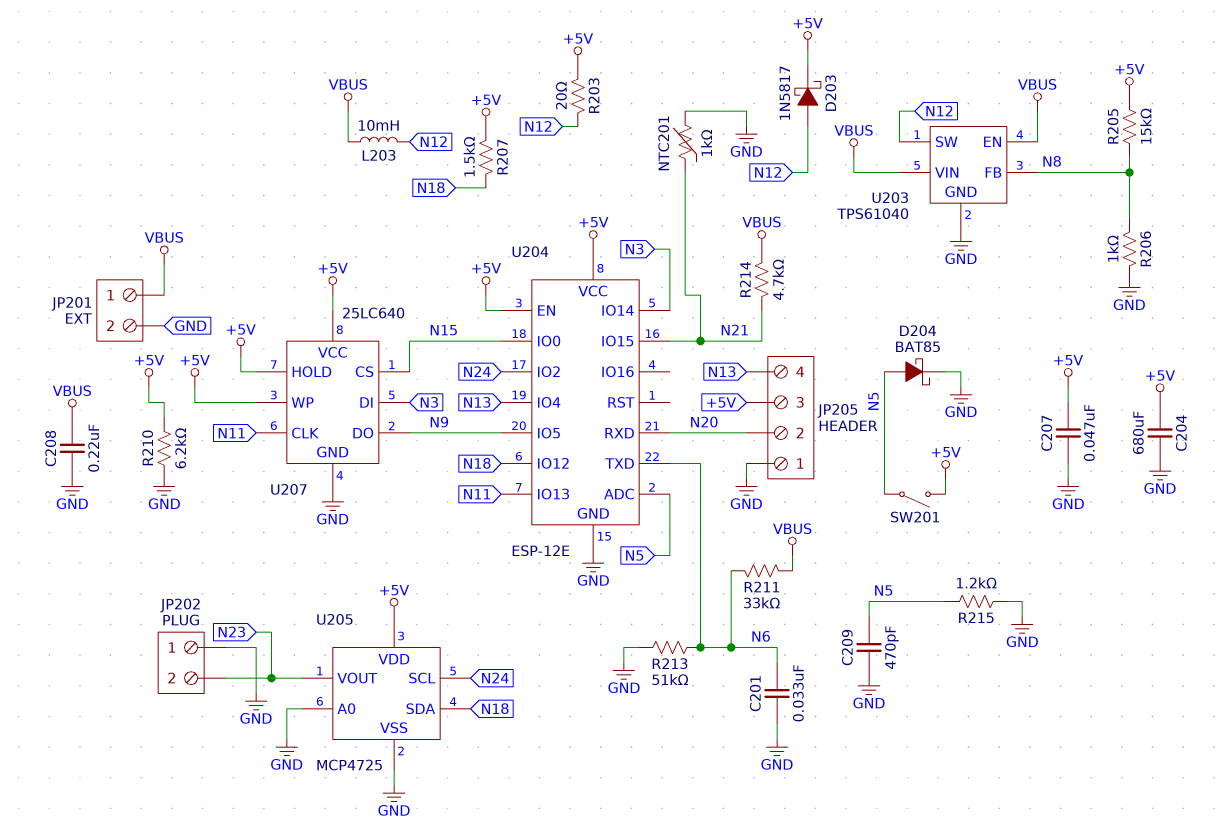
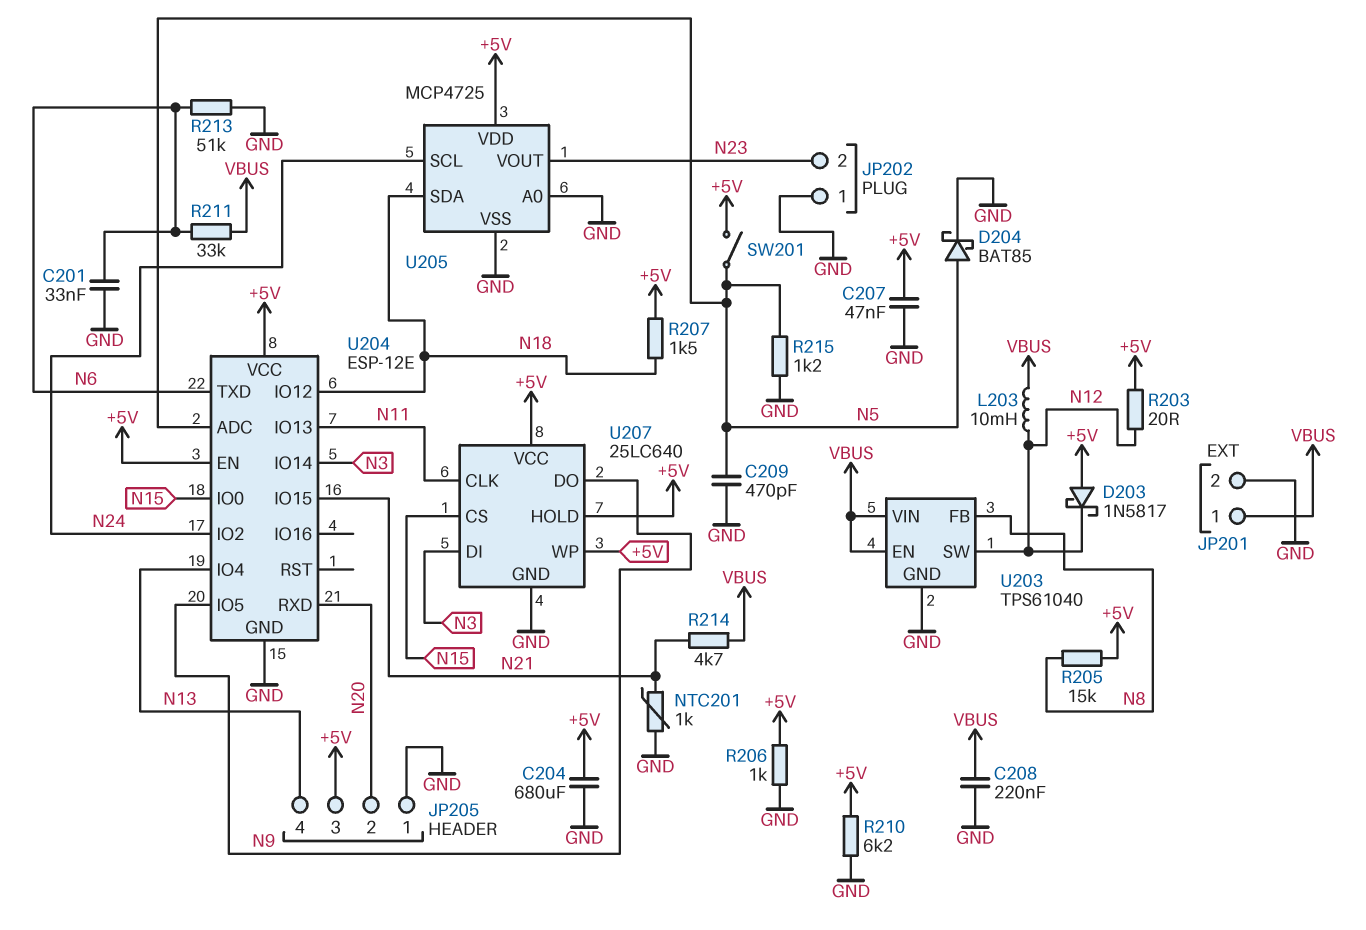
D203: schottky 1N5817 (A N12, K +5V) -> schottky 1N5817 (A +5V, K N12)
R206: 1k (GND, N8) -> 1k (+5V, GND)

